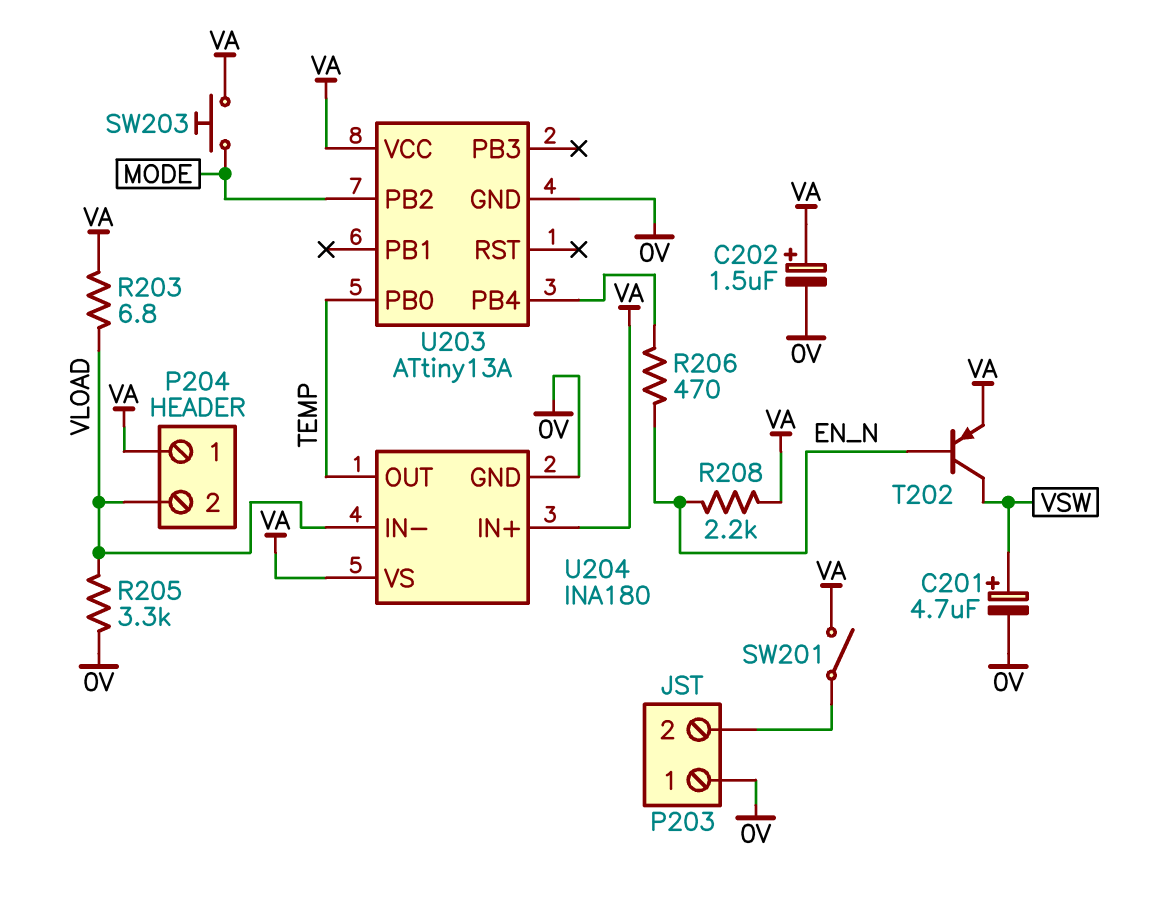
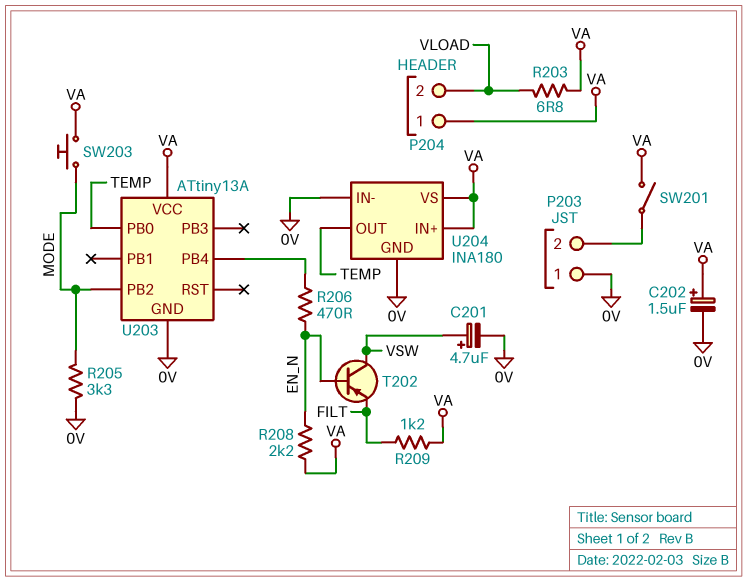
R205: 3.3k (0V, VLOAD) -> 3.3k (0V, MODE)
R209: none -> 1.2k (FILT, VA)
T202: PNP (B EN_N, C VSW, E VA) -> PNP (B EN_N, C VSW, E FILT)
U204 pin IN-: VLOAD -> 0V

